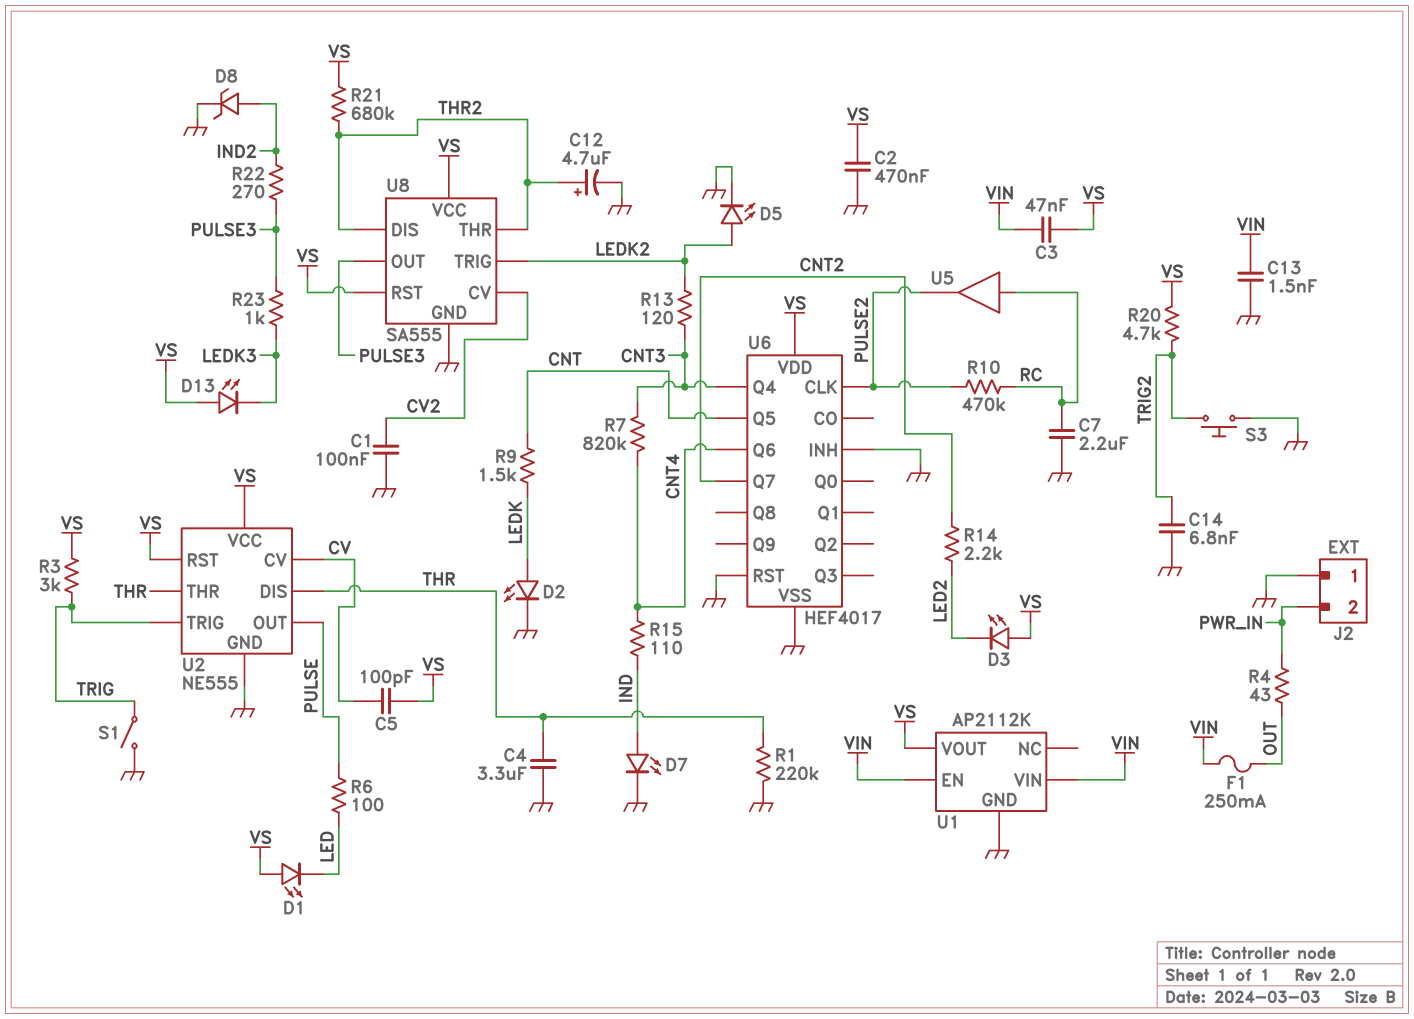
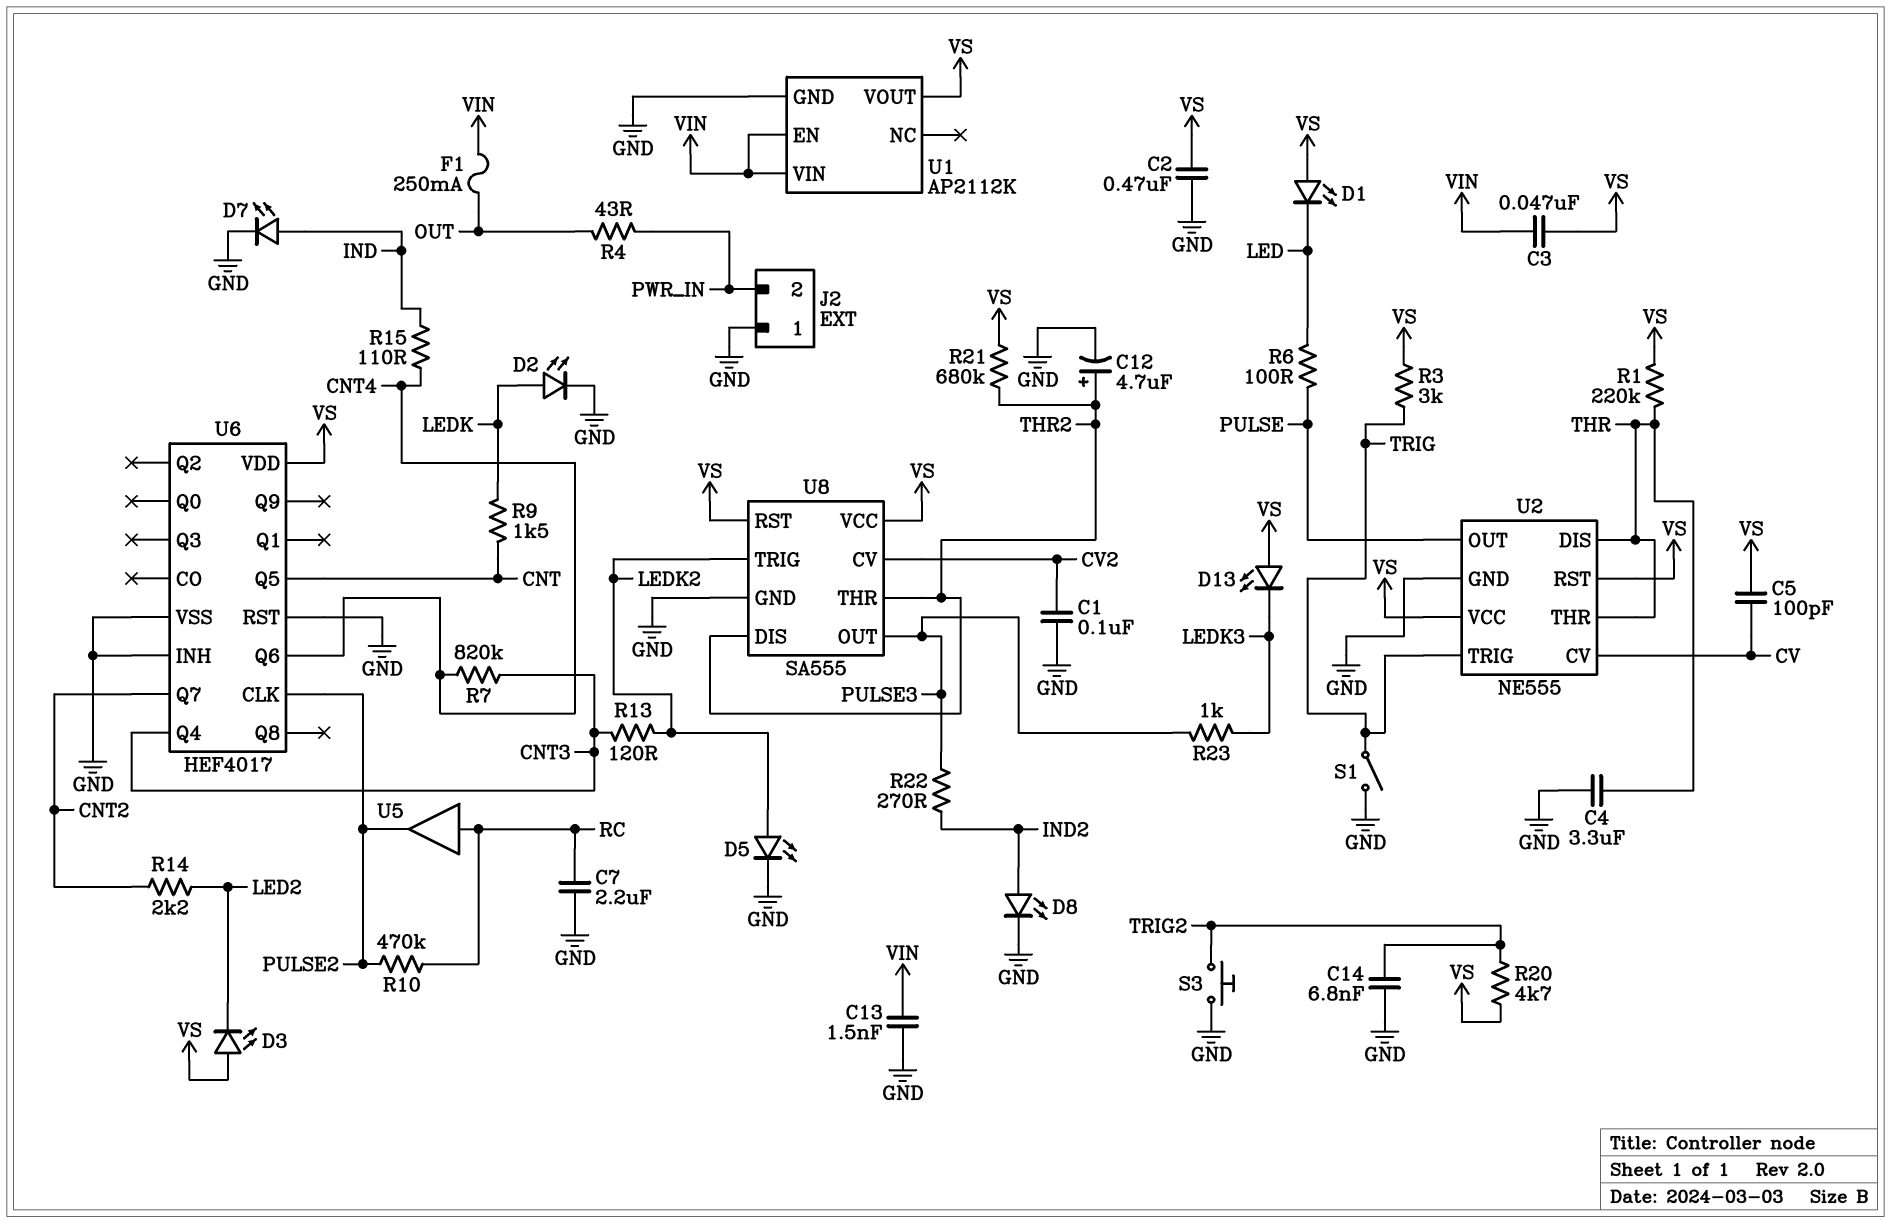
D8: zener (A IND2, K GND) -> LED (A IND2, K GND)
R1: 220k (GND, THR) -> 220k (THR, VS)

